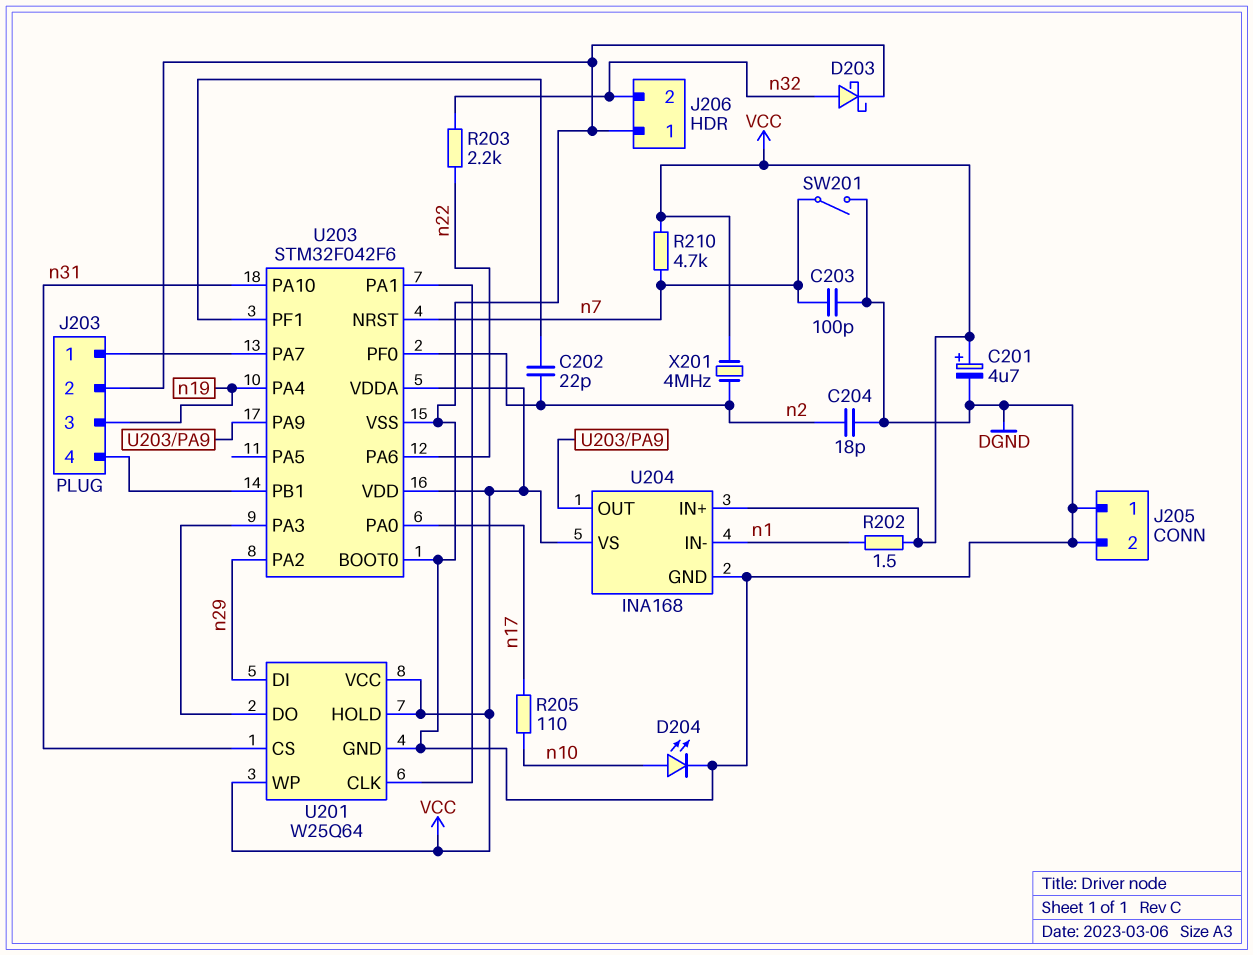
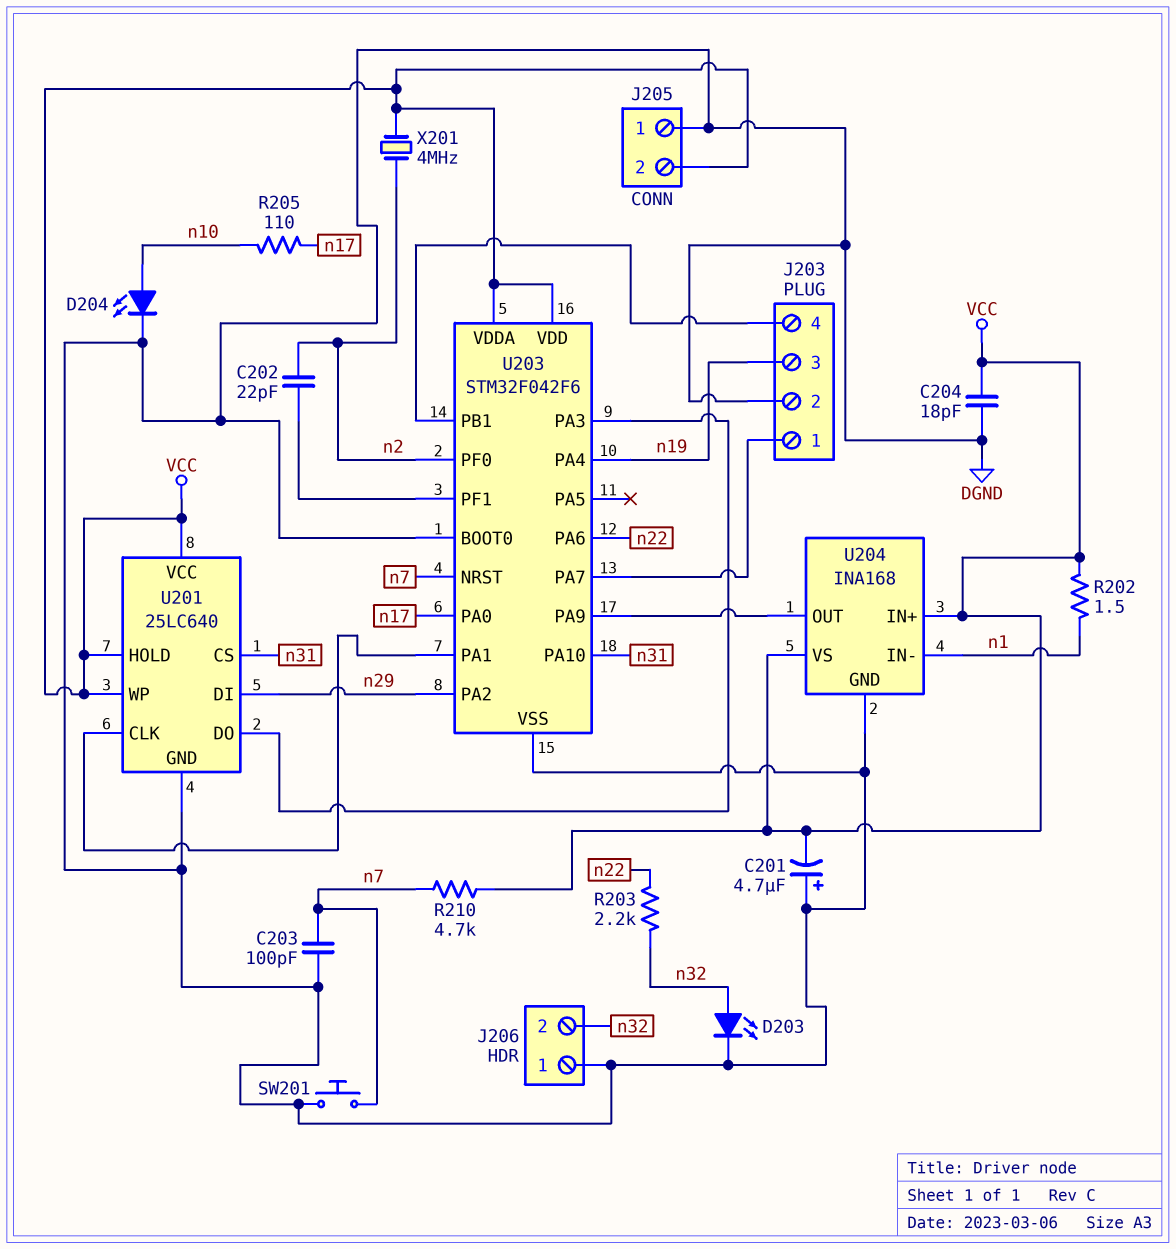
C201: 4.7uF (plus VCC, minus DGND) -> 4.7uF (plus DGND, minus VCC)
C204: 18pF (DGND, n2) -> 18pF (DGND, VCC)
D203: schottky (A n32, K DGND) -> LED (A n32, K DGND)
J205 pin 2: DGND -> VCC
SW201: switch (DGND, n7) -> button (DGND, n7)
U201: W25Q64 -> 25LC640

